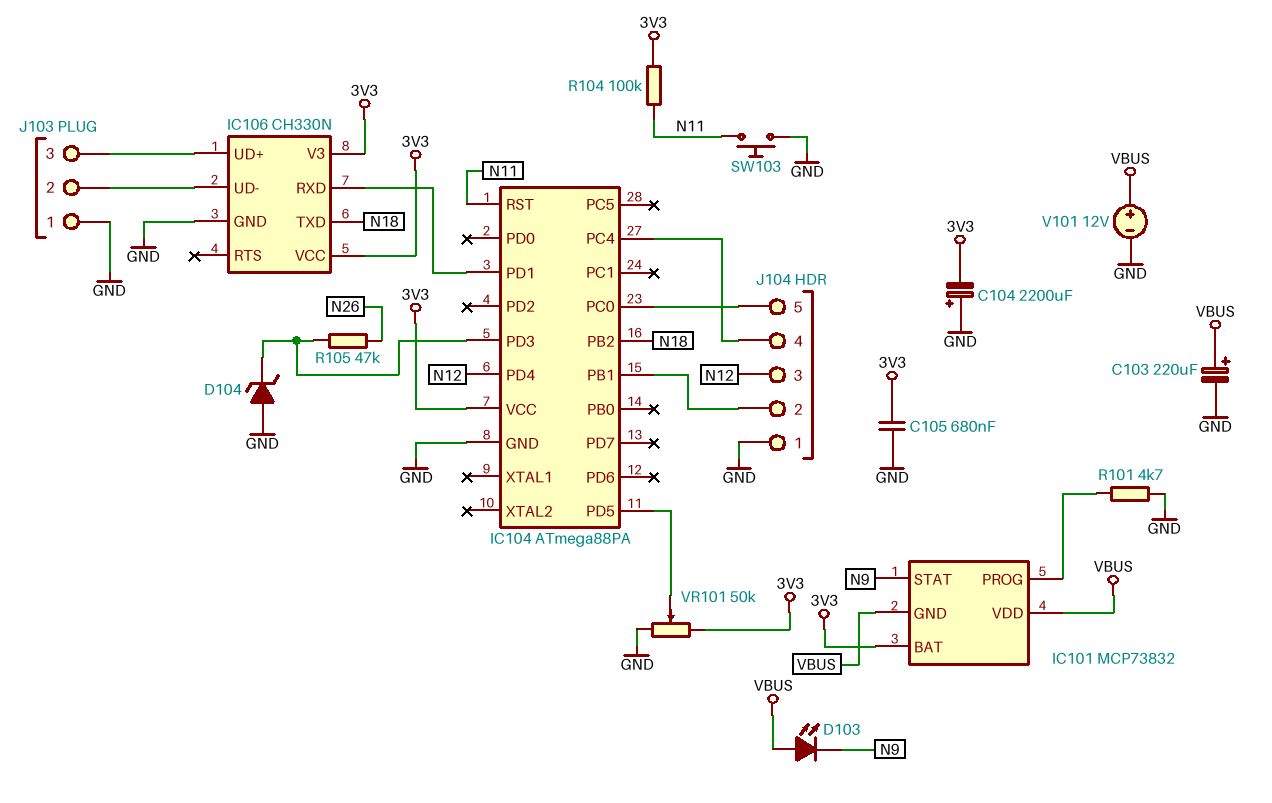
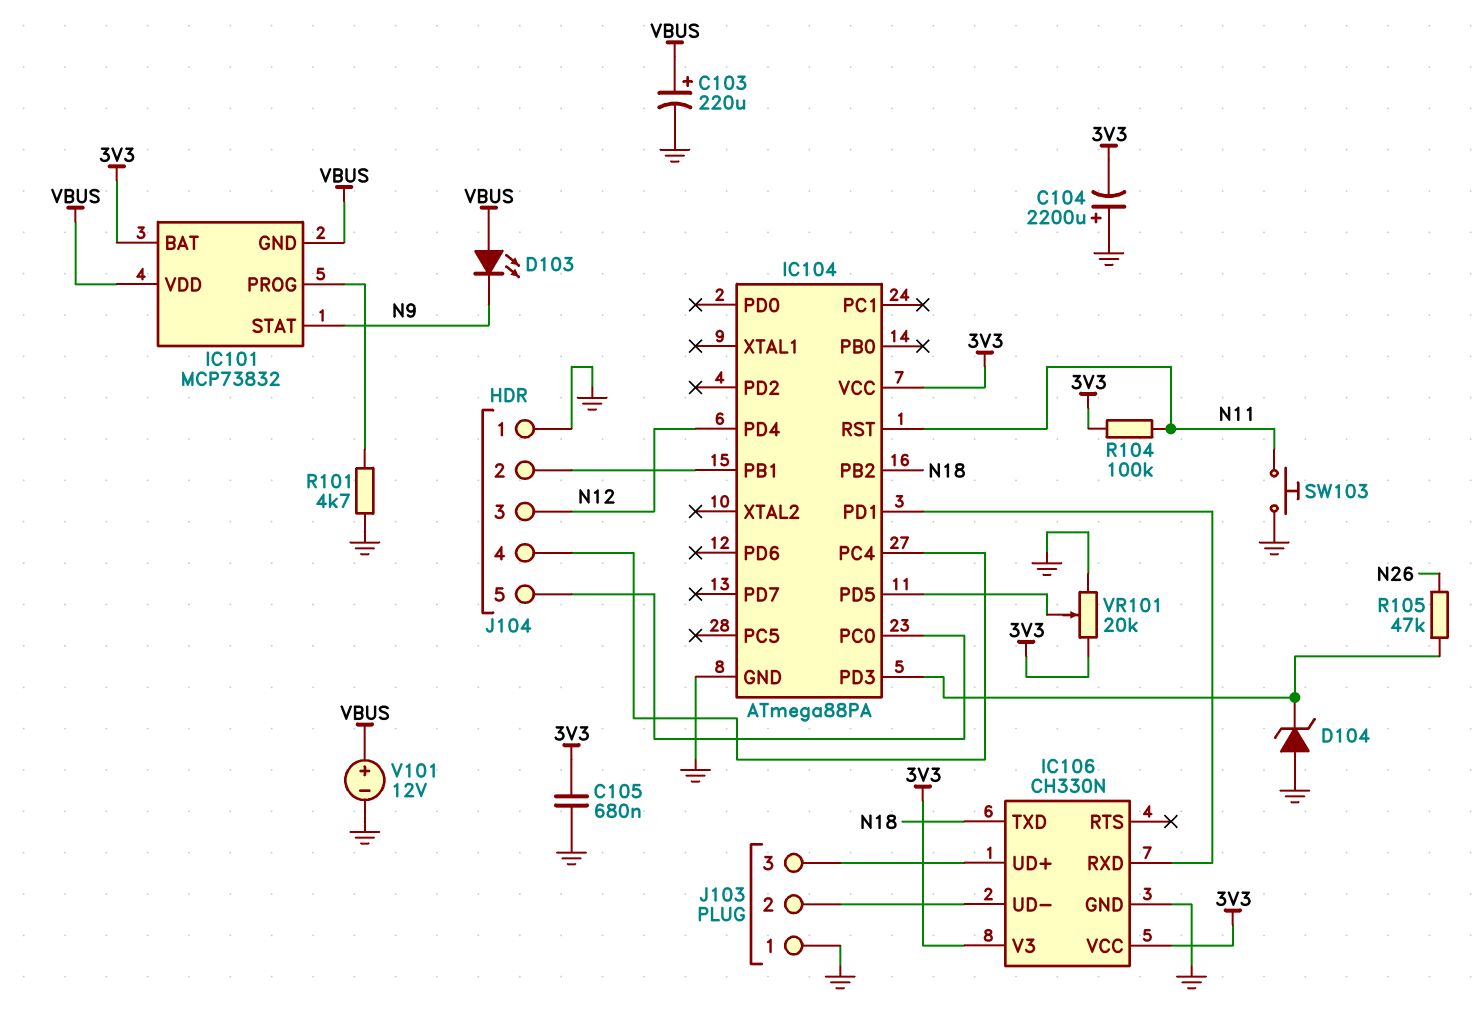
VR101: 50k (3V3, GND, wiper IC104/PD5) -> 20k (3V3, GND, wiper IC104/PD5)

